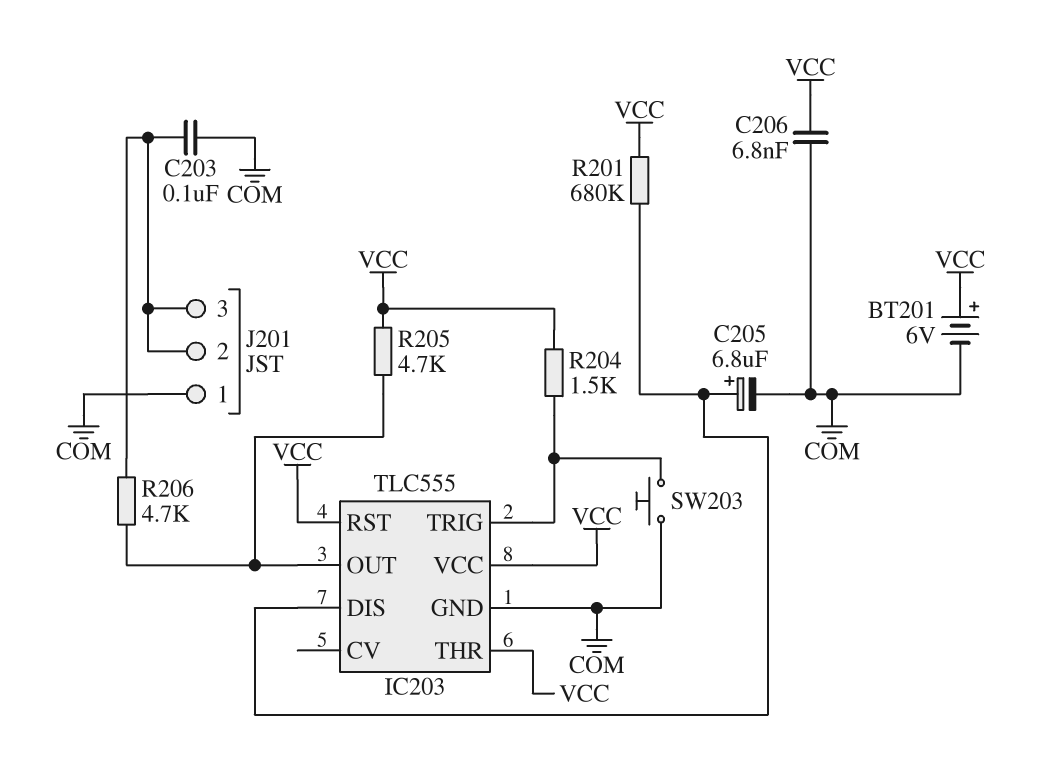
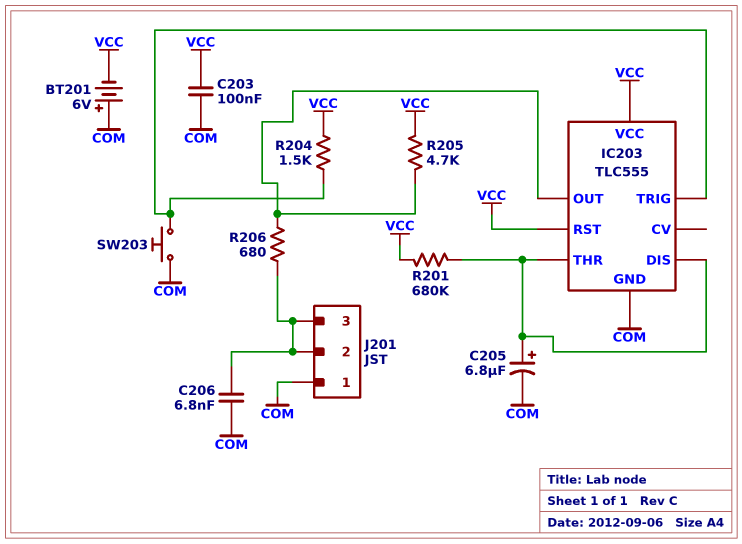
BT201: 6V (plus VCC, minus COM) -> 6V (plus COM, minus VCC)
C203: 100nF (COM, J201/2) -> 100nF (COM, VCC)
C206: 6.8nF (COM, VCC) -> 6.8nF (COM, J201/2)
IC203 pin THR: VCC -> IC203/DIS
R206: 4.7k (IC203/OUT, J201/2) -> 680 (IC203/OUT, J201/2)

